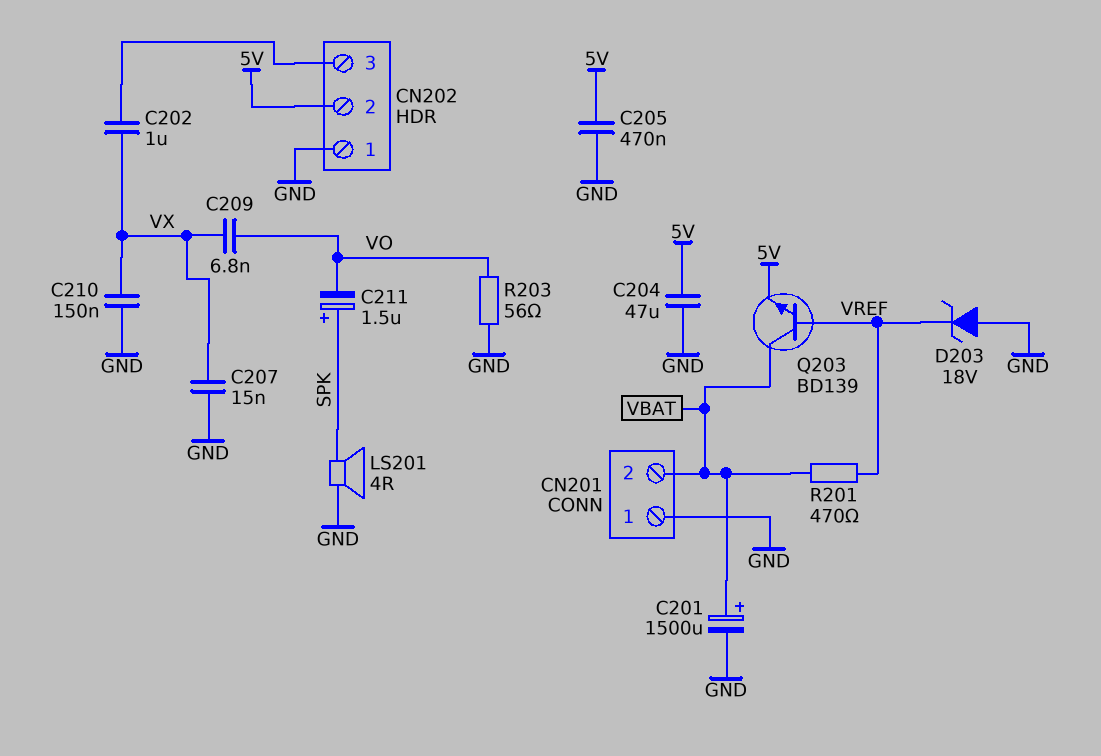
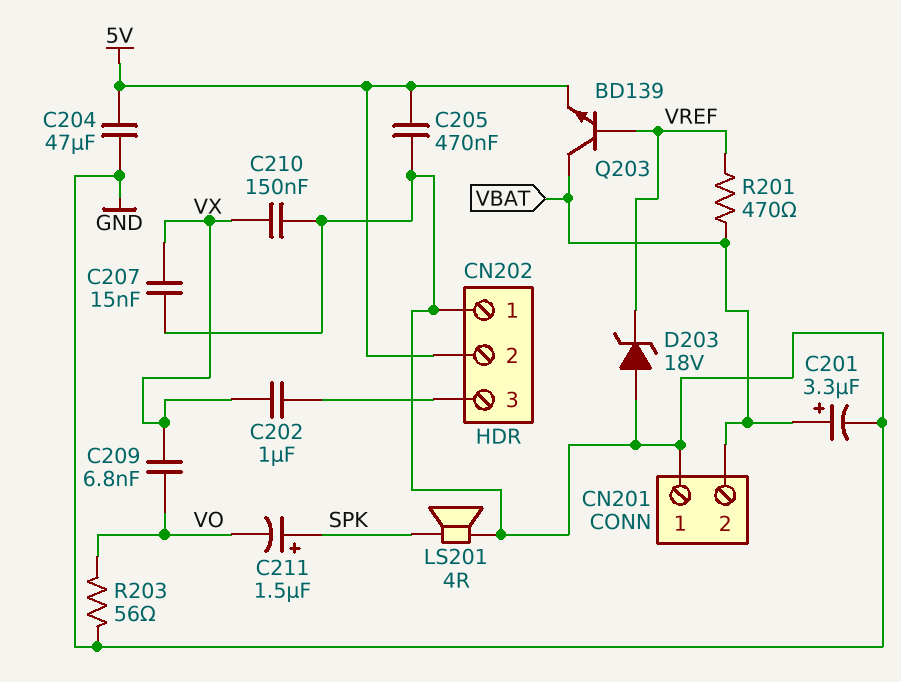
C201: 1500uF (plus VBAT, minus GND) -> 3.3uF (plus VBAT, minus GND)

